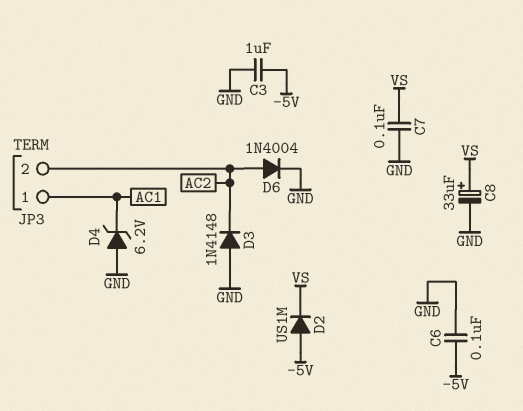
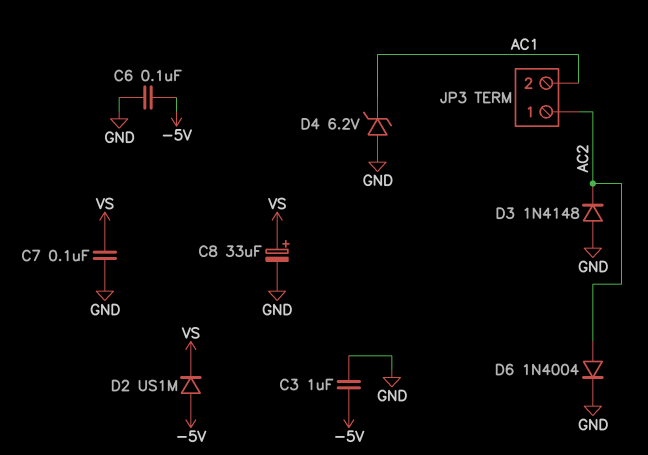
JP3 pin 1: AC1 -> AC2
JP3 pin 2: AC2 -> AC1

